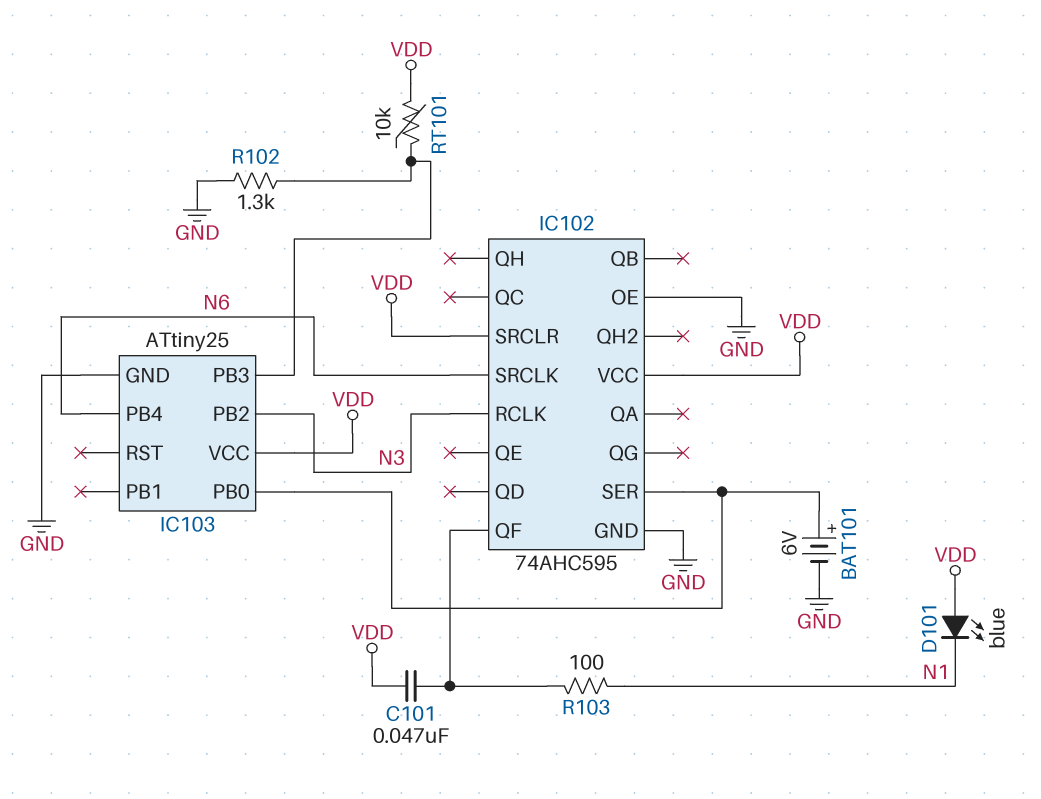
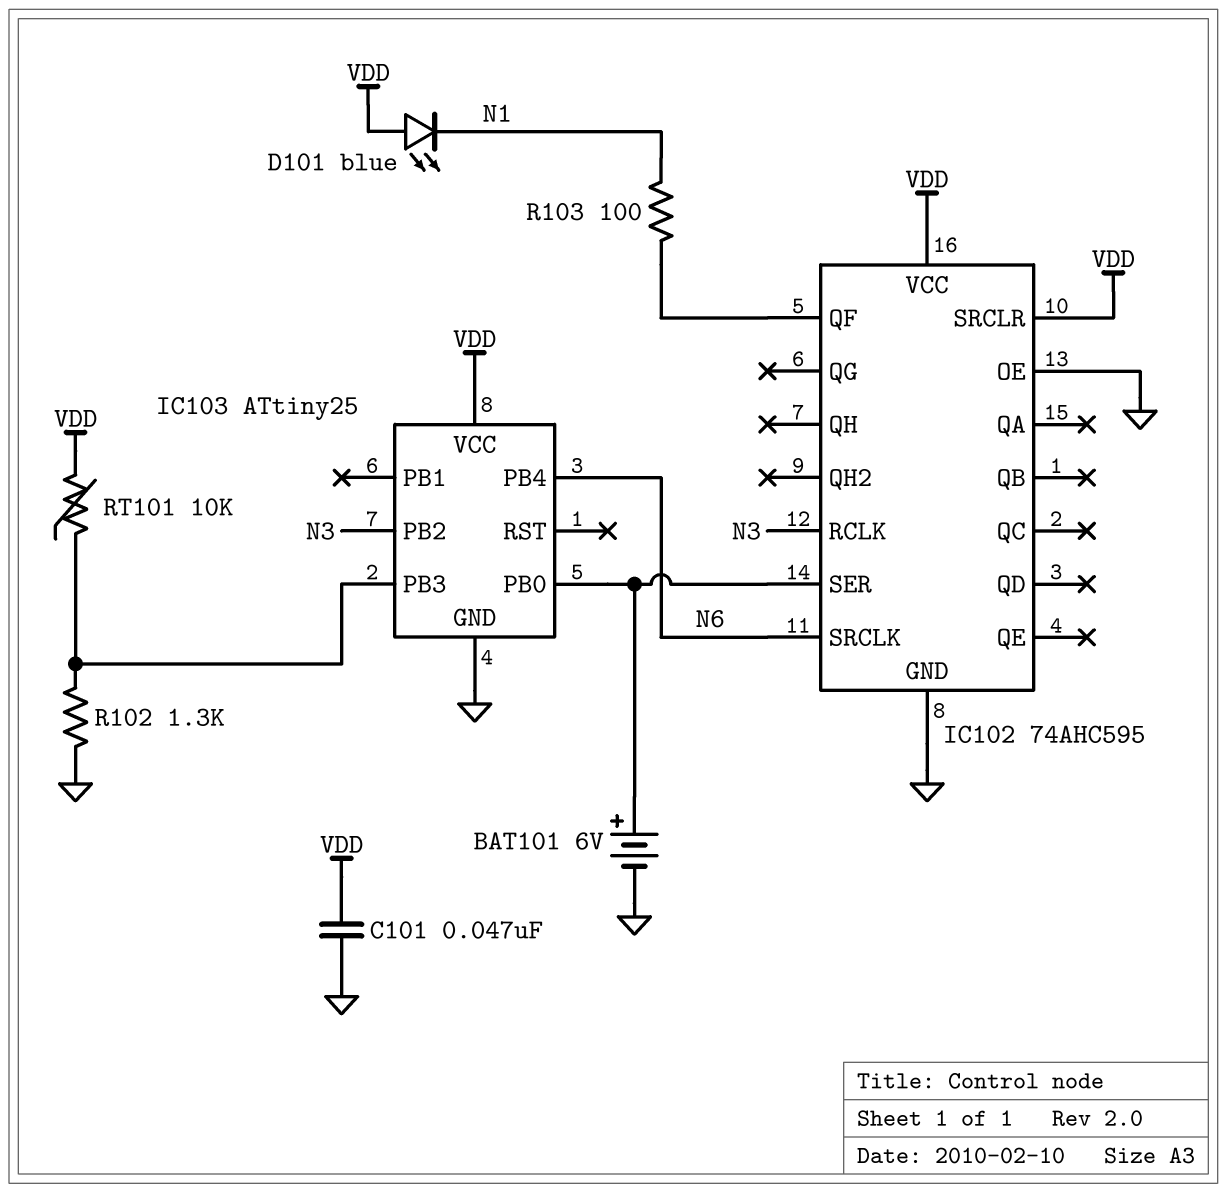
C101: 47nF (IC102/QF, VDD) -> 47nF (GND, VDD)

